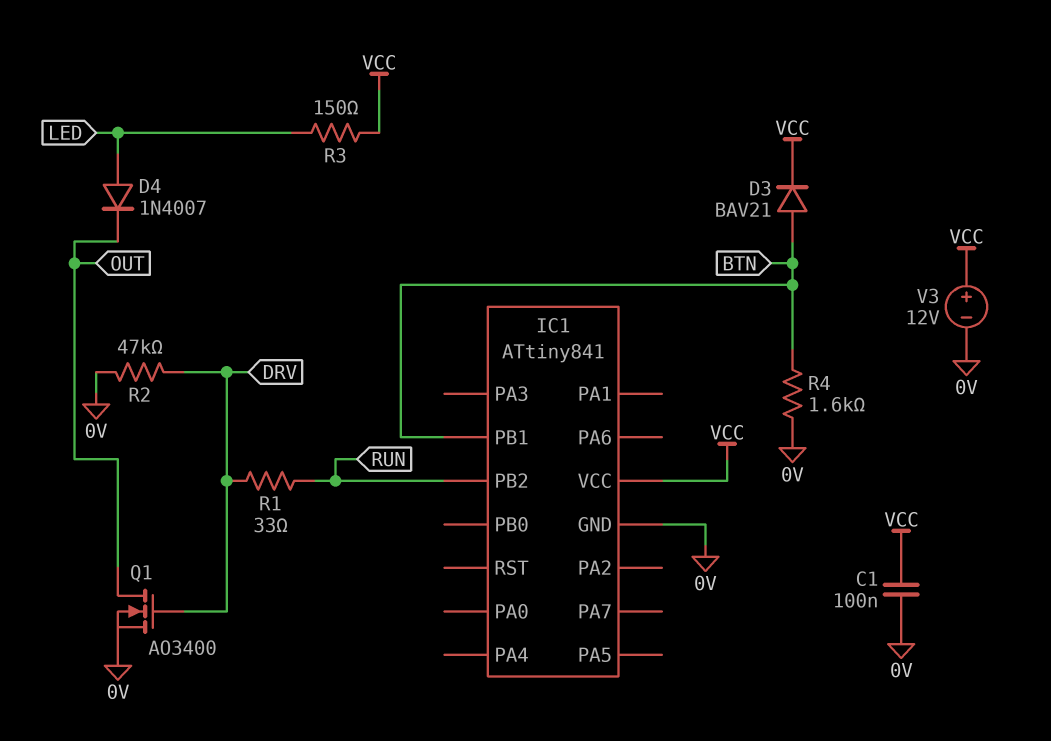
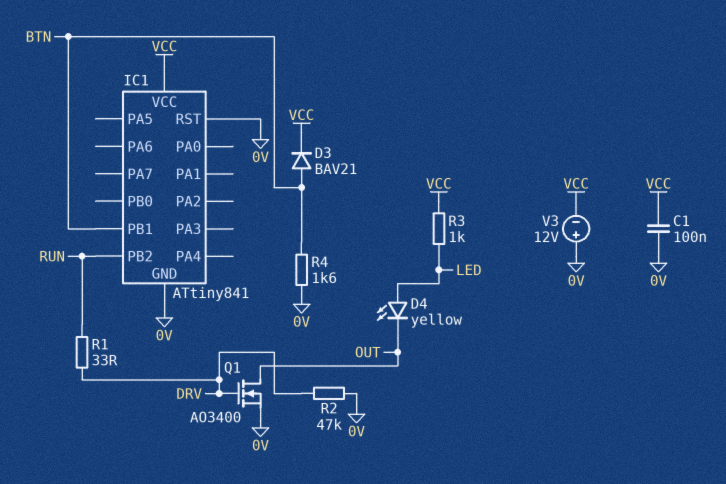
D4: diode 1N4007 (A LED, K OUT) -> LED yellow (A LED, K OUT)
IC1 pin RST: none -> 0V
R3: 150 (LED, VCC) -> 1k (LED, VCC)
V3: 12V (plus VCC, minus 0V) -> 12V (plus 0V, minus VCC)

